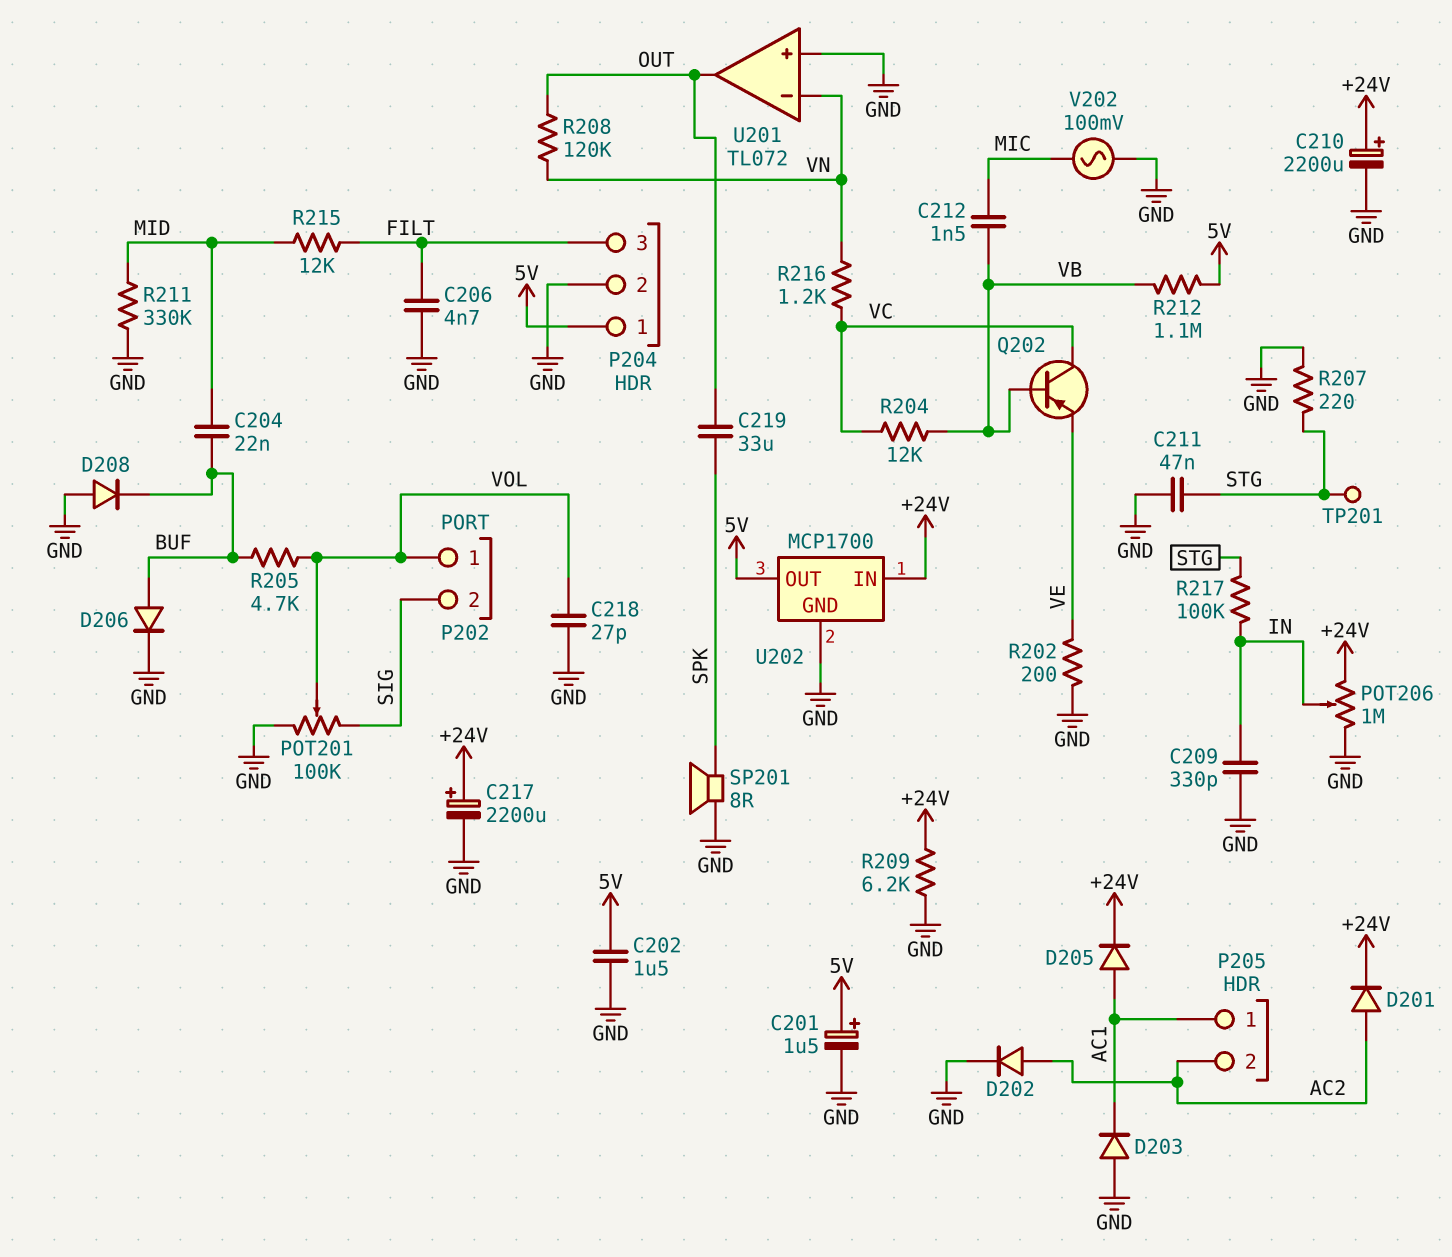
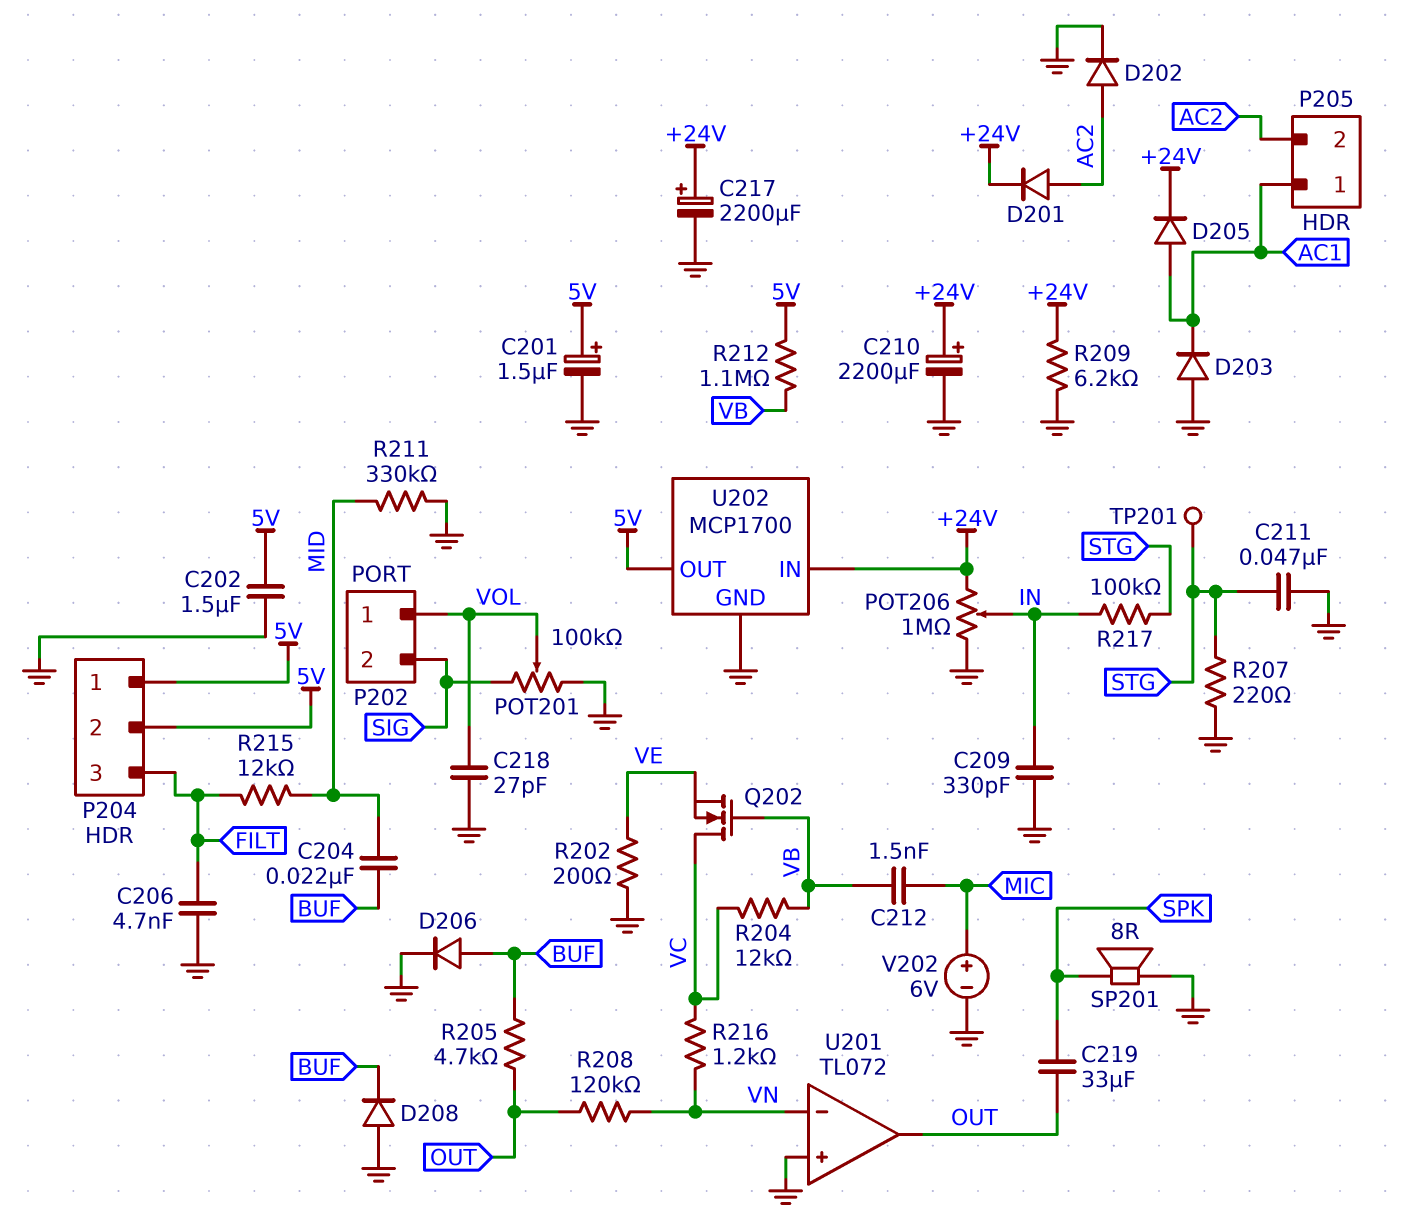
P204 pin 2: GND -> 5V
Q202: PNP (B VB, C VC, E VE) -> NMOS (G VB, D VC, S VE)
R205: 4.7k (BUF, VOL) -> 4.7k (BUF, OUT)
V202: AC 100mV (GND, MIC) -> 6V (plus MIC, minus GND)

